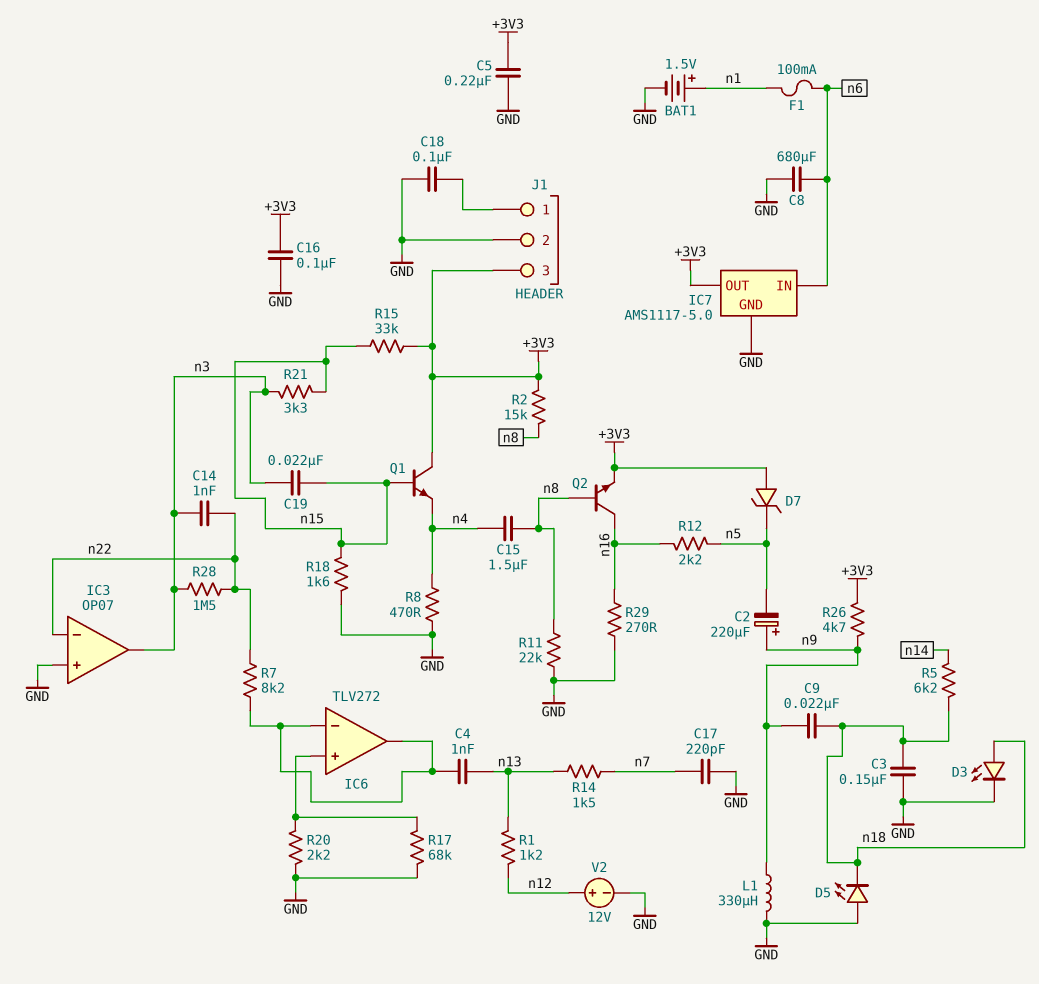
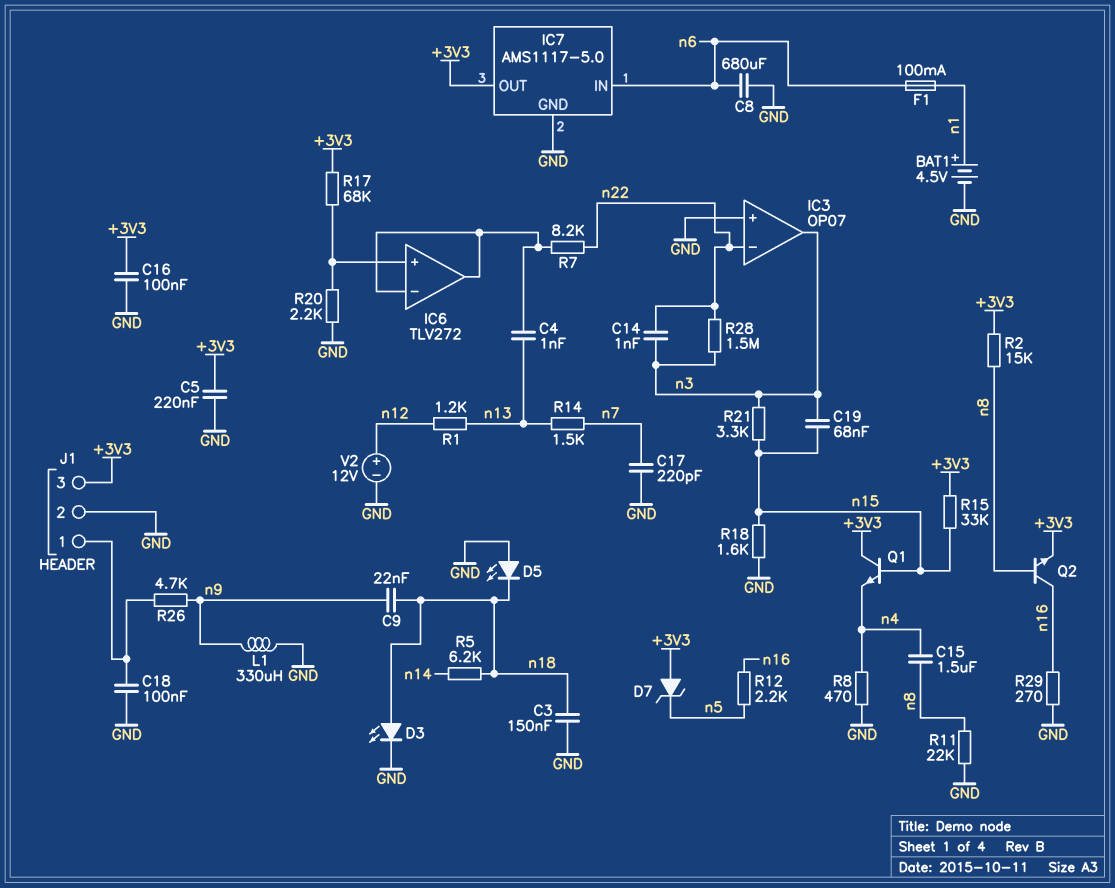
BAT1: 1.5V (plus n1, minus GND) -> 4.5V (plus n1, minus GND)
C2: 220uF (plus n9, minus n5) -> none
C19: 22nF (n3, n15) -> 68nF (n3, n15)
R17: 68k (GND, IC6/in+) -> 68k (+3V3, IC6/in+)
R26: 4.7k (+3V3, n9) -> 4.7k (J1/1, n9)

